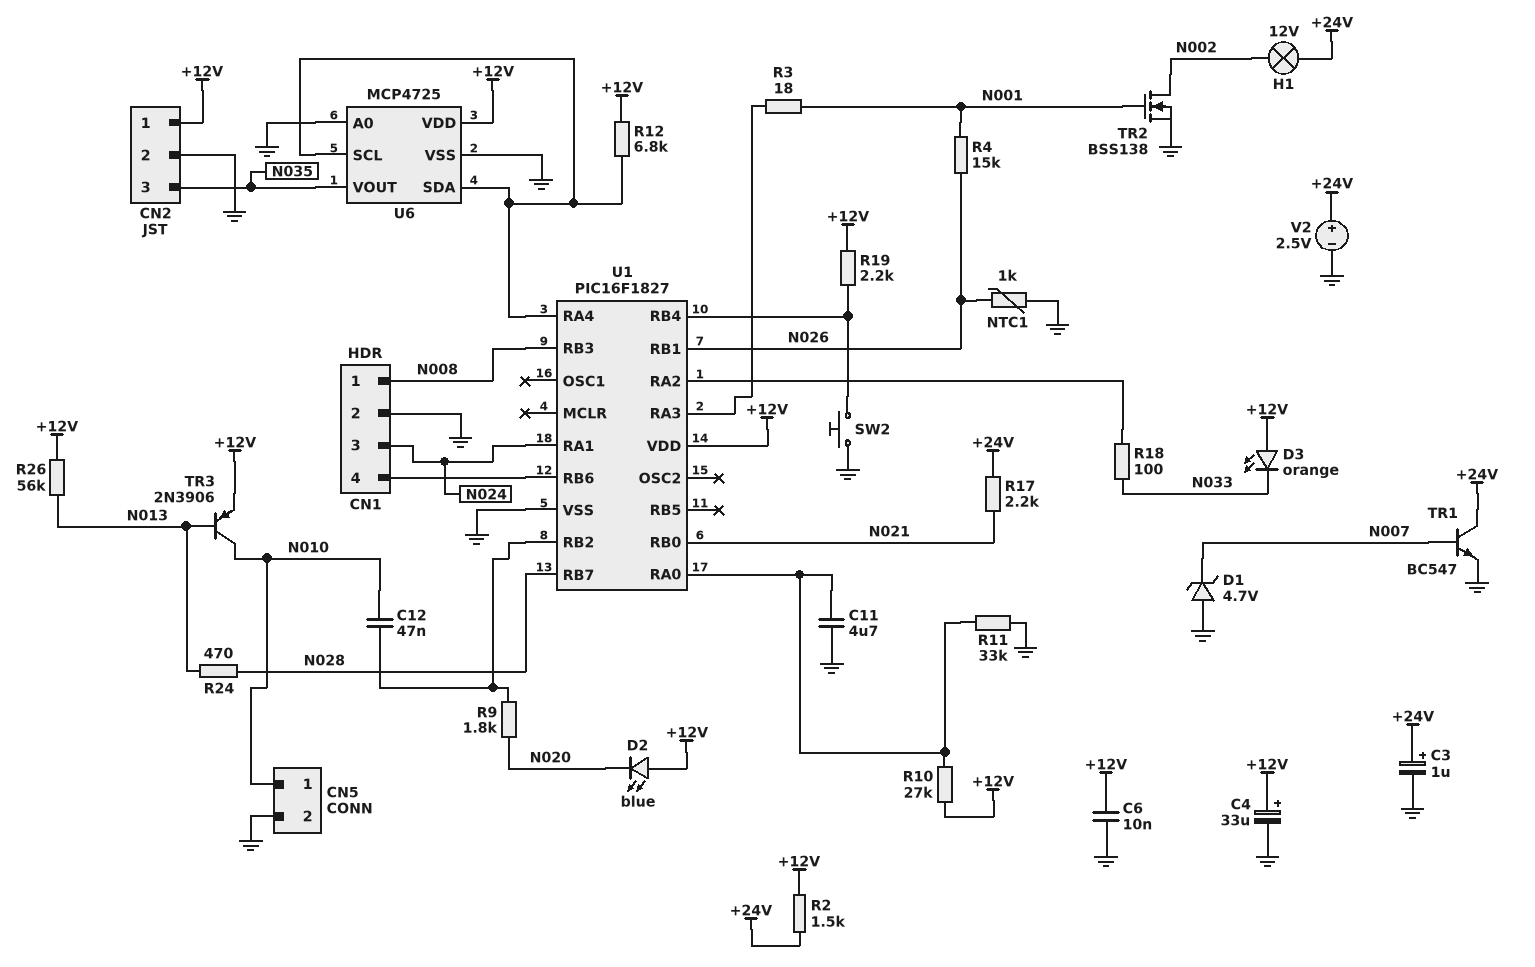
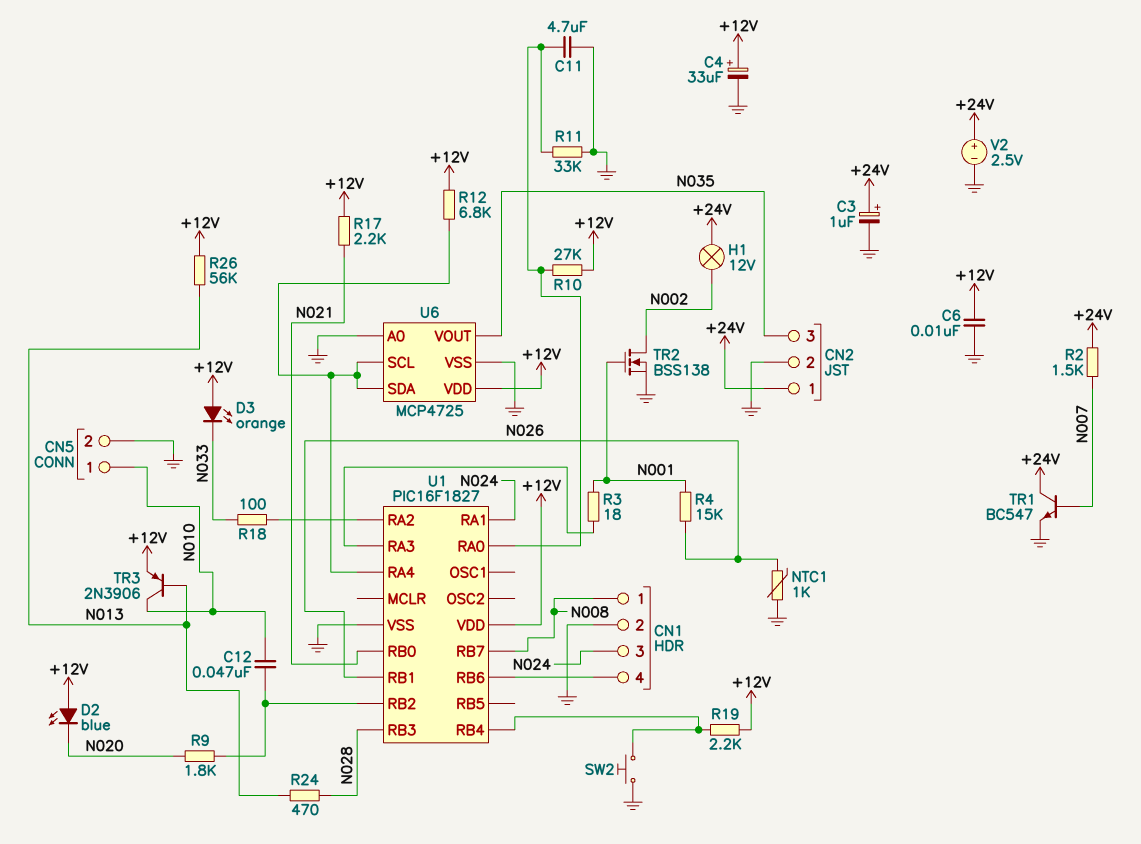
CN2 pin 1: +12V -> +24V
D1: zener 4.7V (A GND, K N007) -> none
R2: 1.5k (+12V, +24V) -> 1.5k (+24V, N007)
R17: 2.2k (+24V, N021) -> 2.2k (+12V, N021)
U1 pin RB3: N008 -> N028
U1 pin RB7: N028 -> N008

